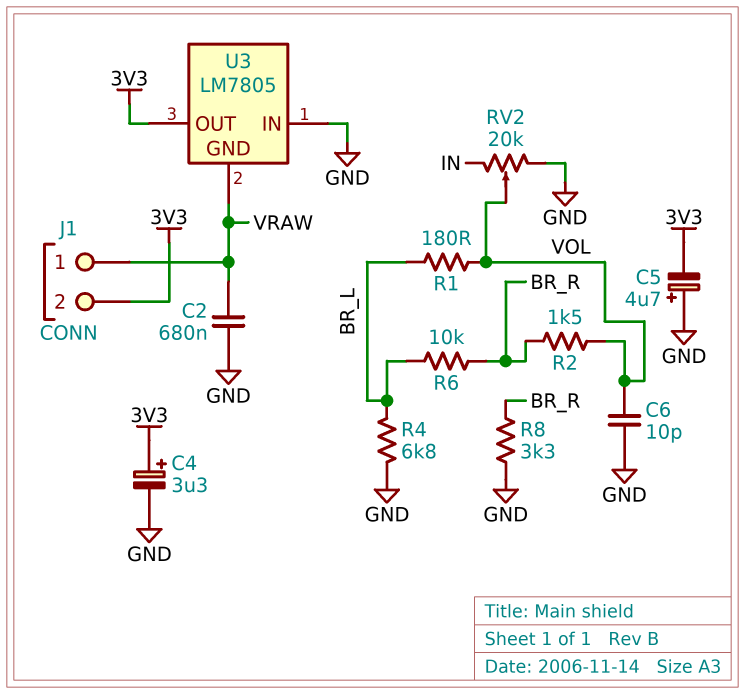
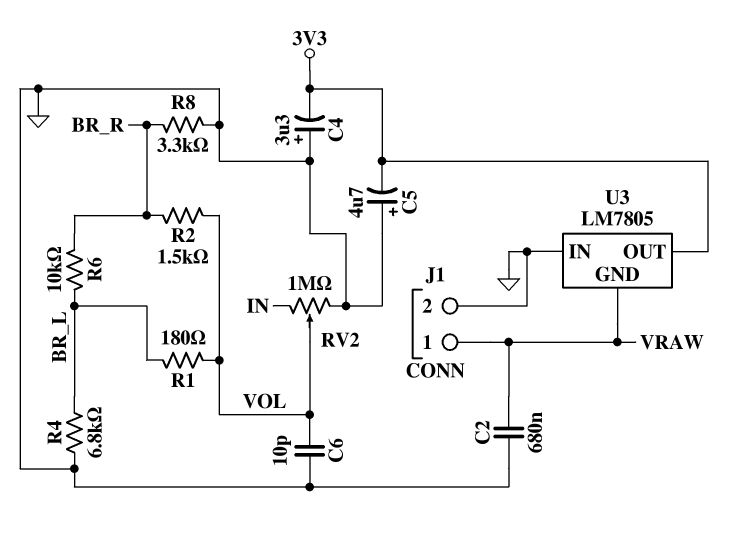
C4: 3.3uF (plus 3V3, minus GND) -> 3.3uF (plus GND, minus 3V3)
J1 pin 2: 3V3 -> GND
RV2: 20k (GND, IN, wiper VOL) -> 1M (GND, IN, wiper VOL)

